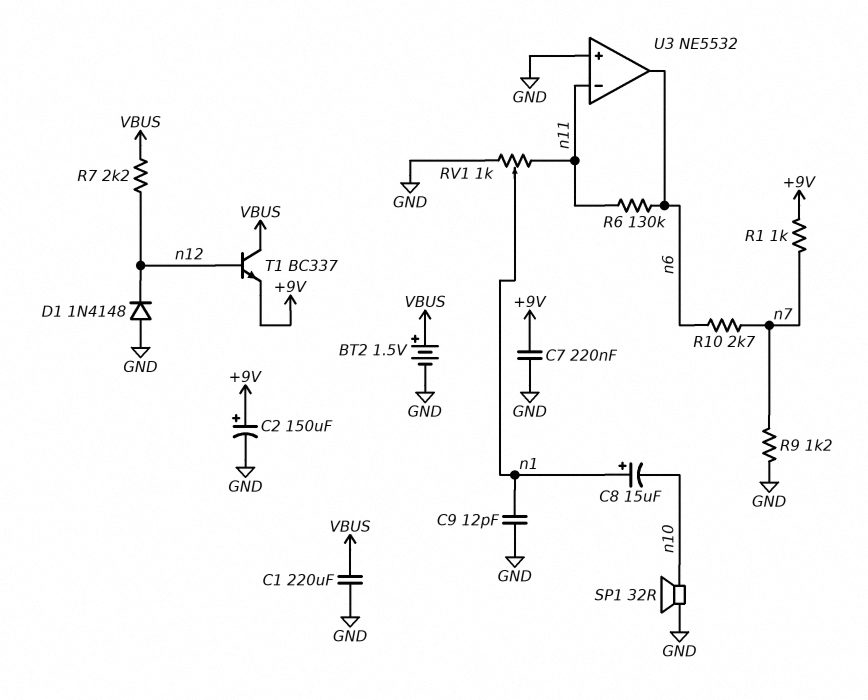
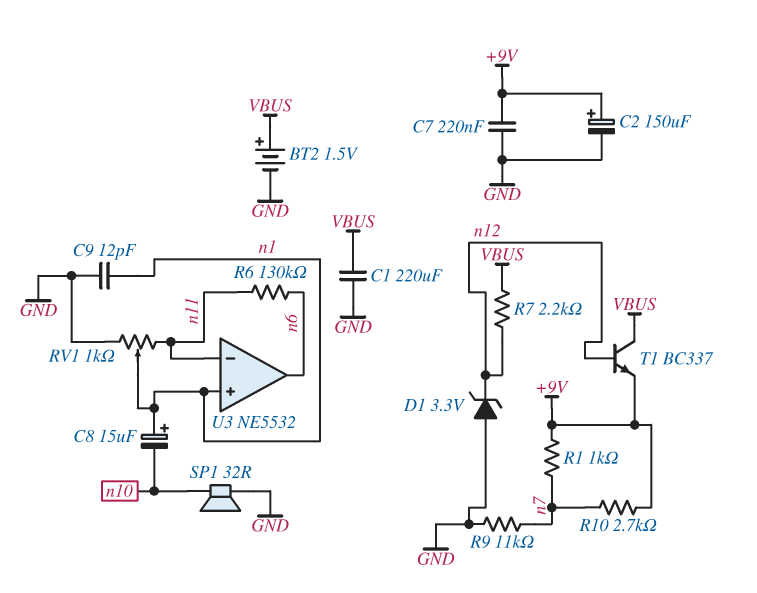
D1: diode 1N4148 (A GND, K n12) -> zener 3.3V (A GND, K n12)
R9: 1.2k (GND, n7) -> 11k (GND, n7)
R10: 2.7k (n6, n7) -> 2.7k (+9V, n7)
U3 pin in+: GND -> n1

